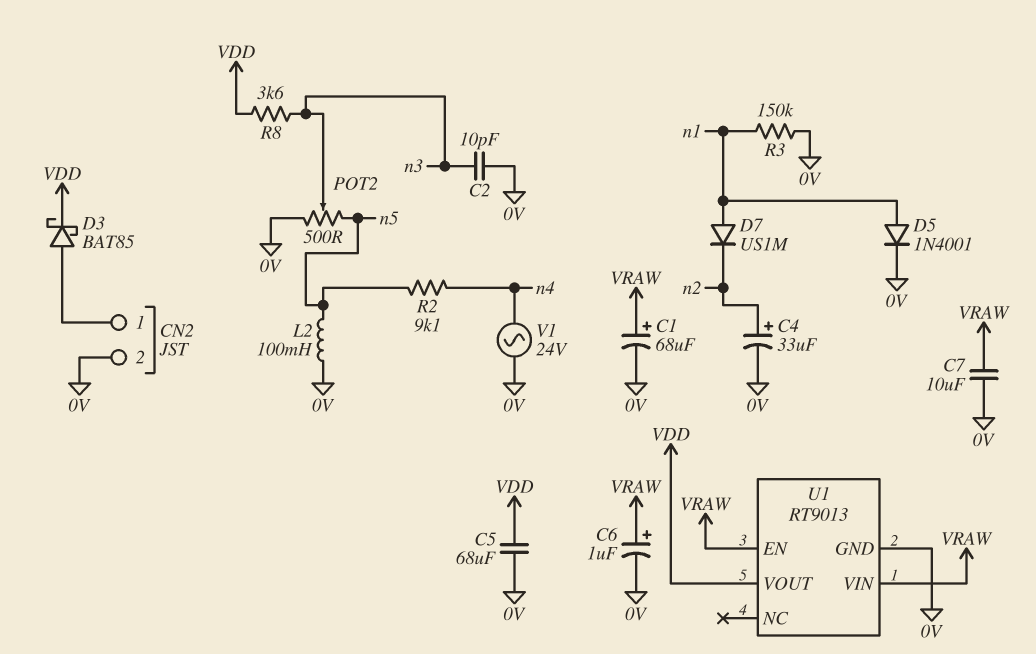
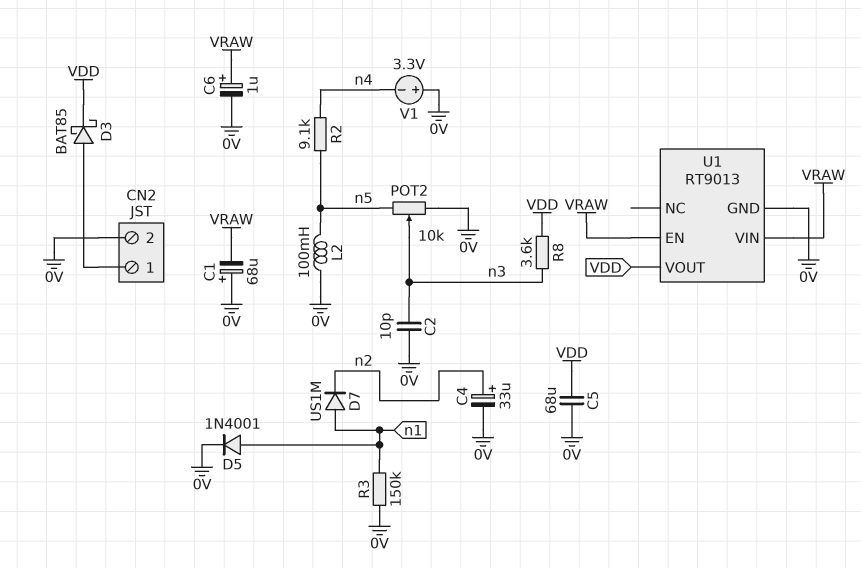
C1: 68uF (plus VRAW, minus 0V) -> 68uF (plus 0V, minus VRAW)
C7: 10uF (0V, VRAW) -> none
POT2: 500 (0V, n5, wiper n3) -> 10k (0V, n5, wiper n3)
V1: AC 24V (0V, n4) -> 3.3V (plus 0V, minus n4)

